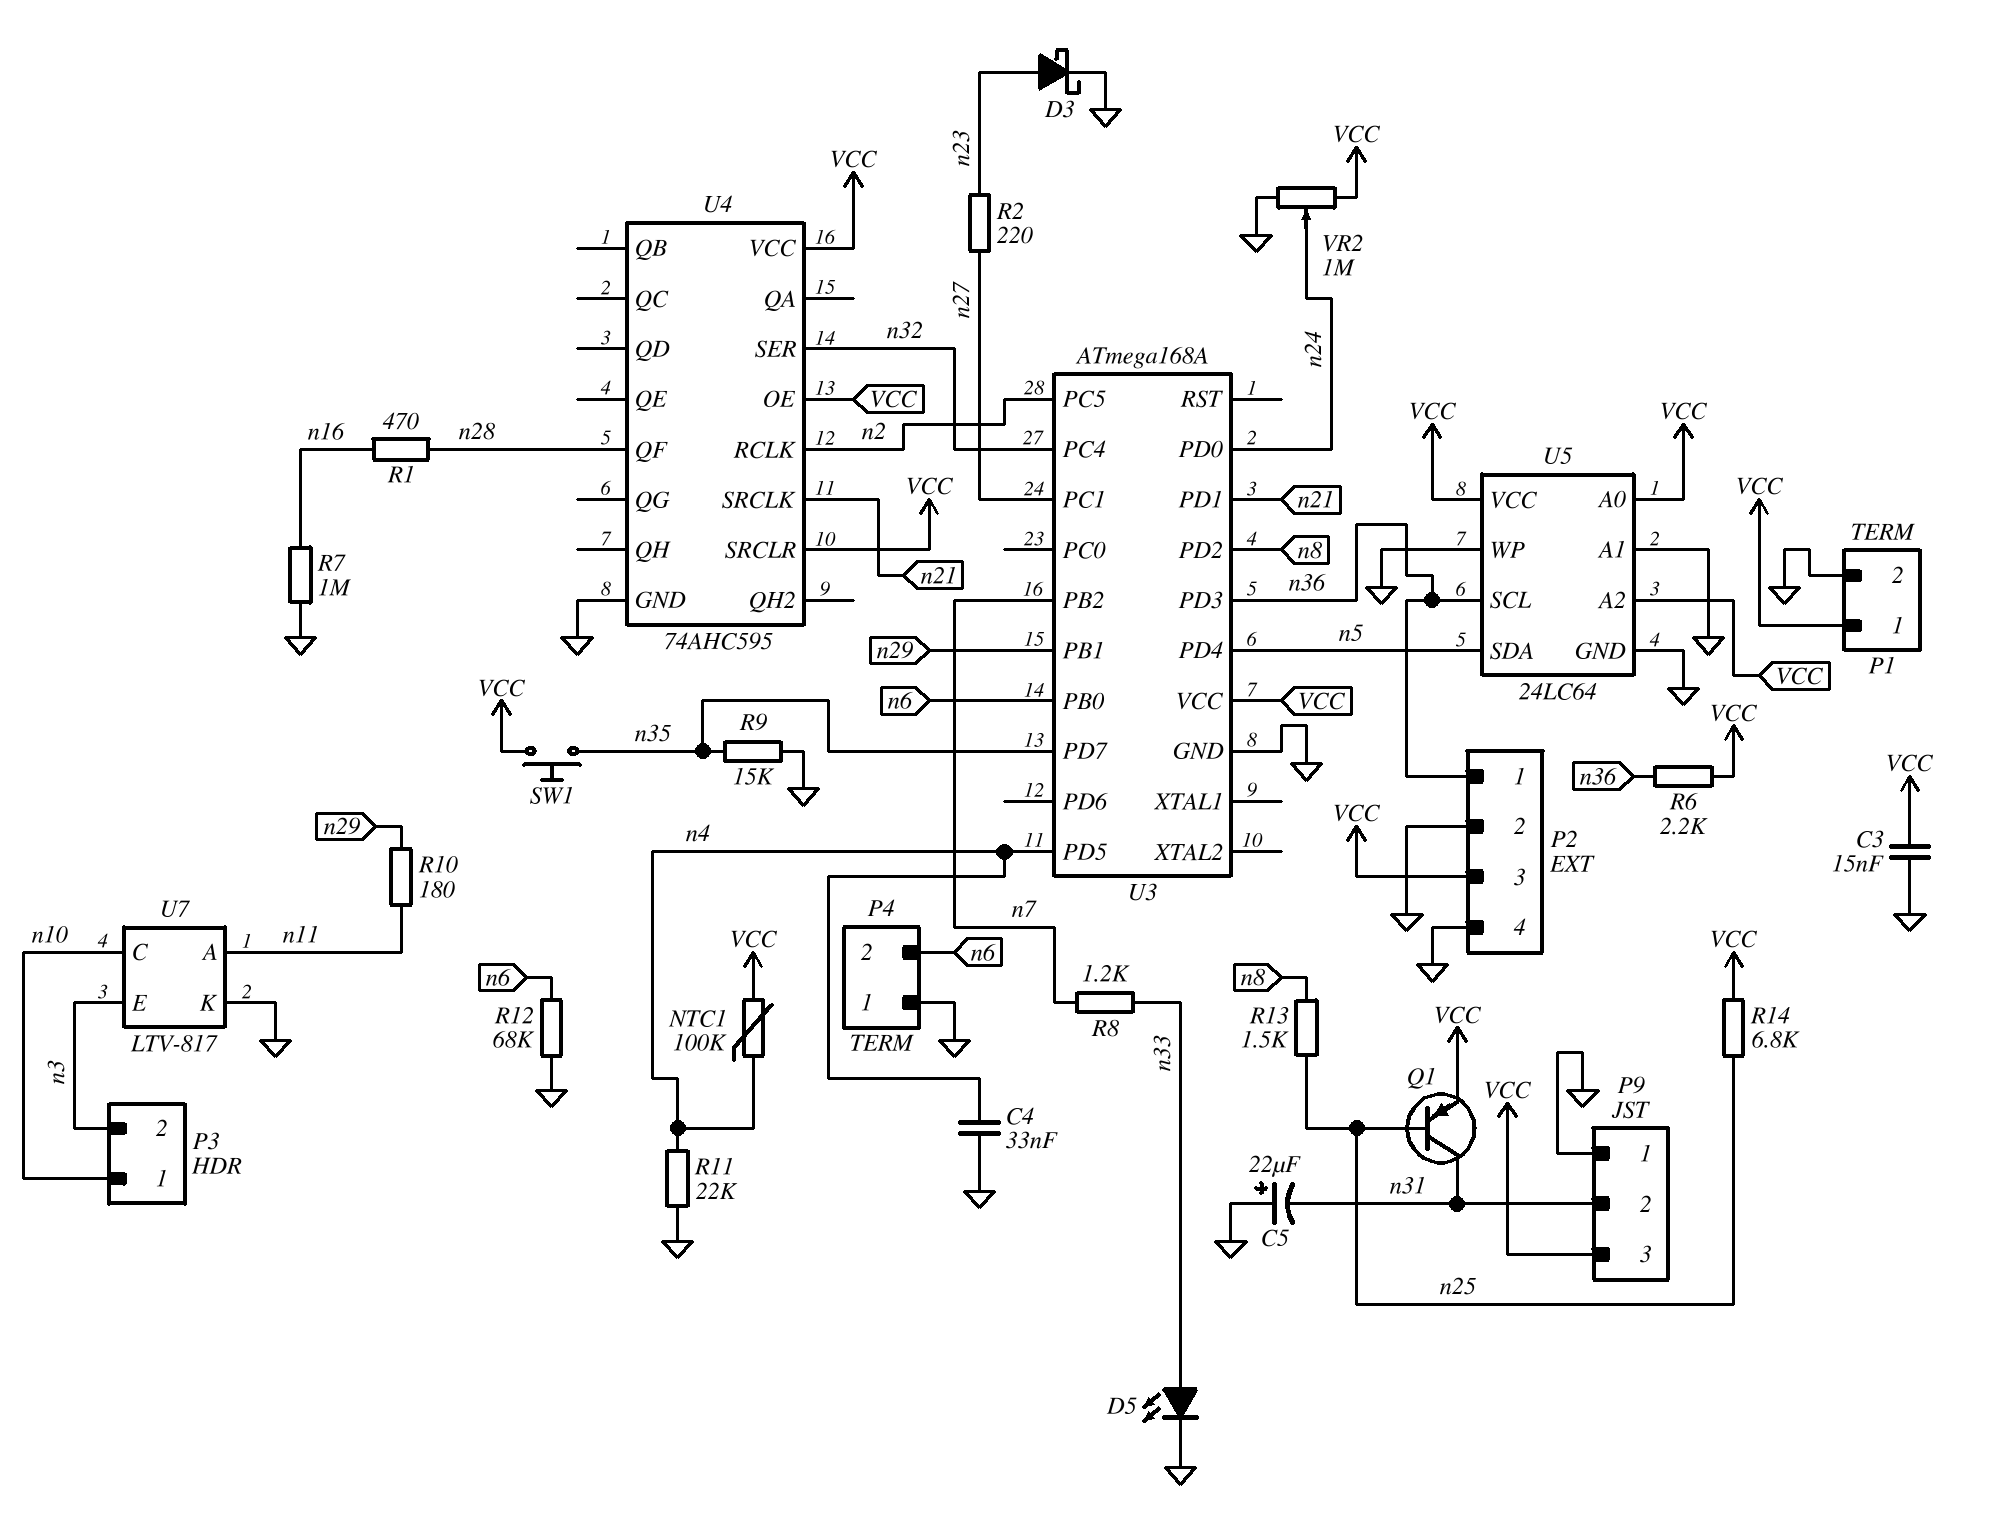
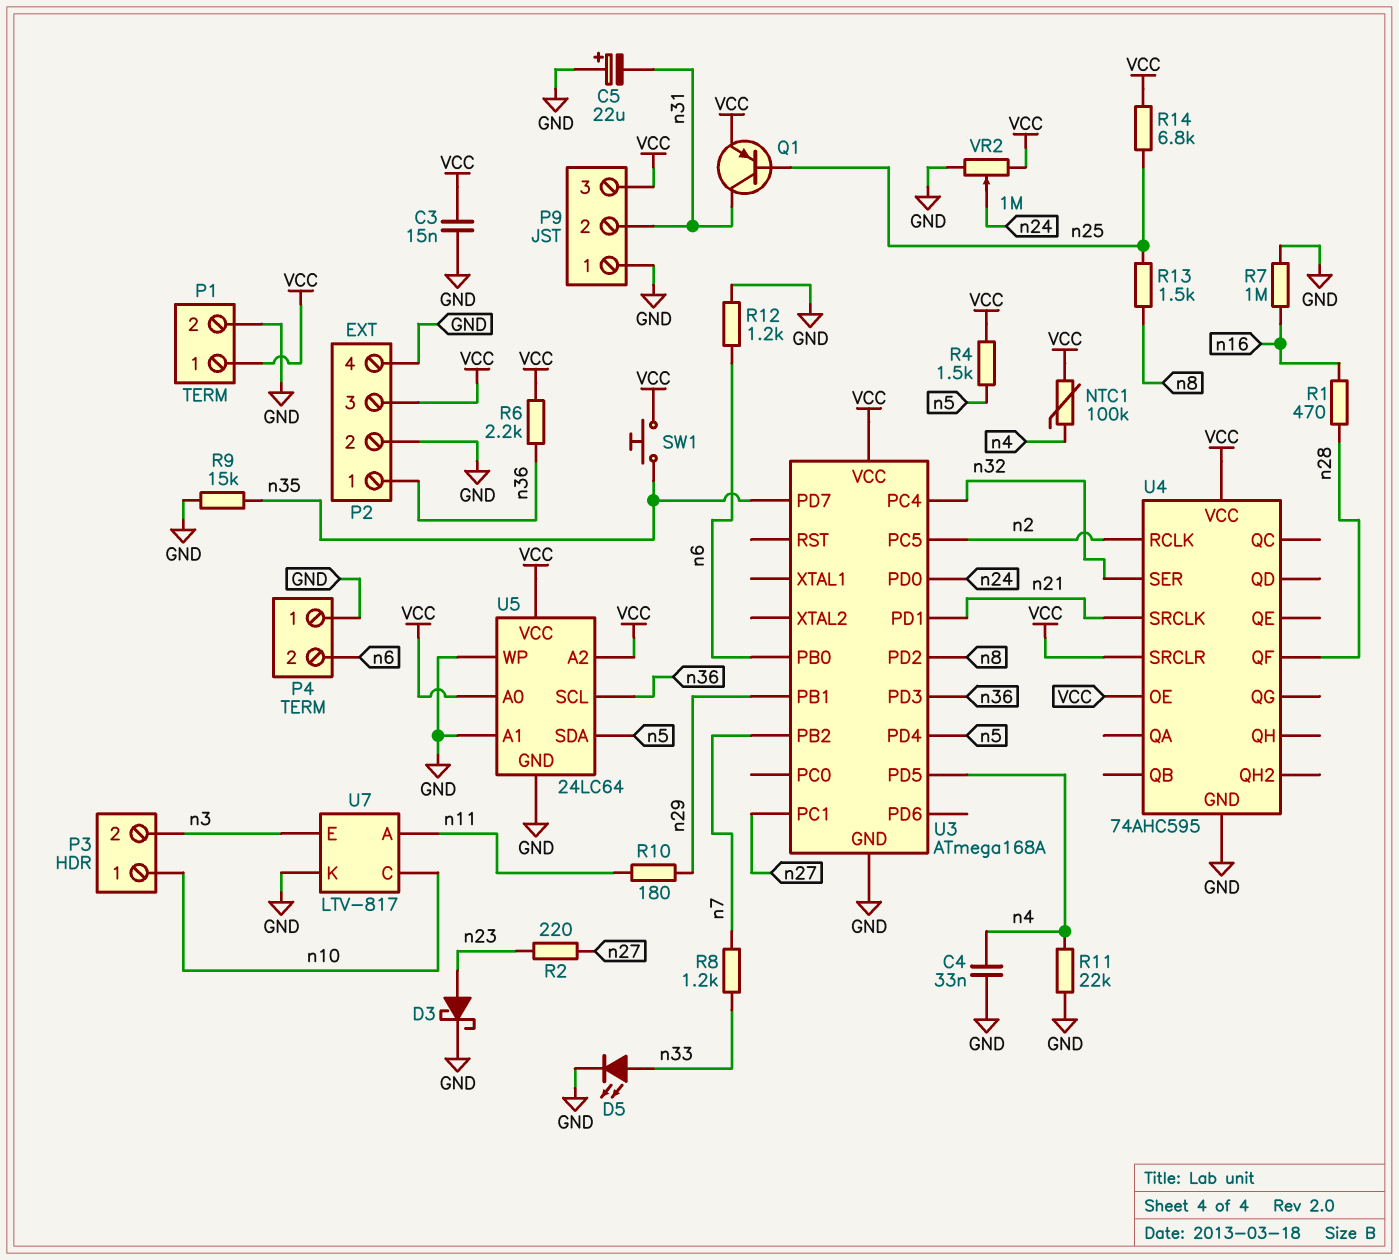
R4: none -> 1.5k (VCC, n5)
R12: 68k (GND, n6) -> 1.2k (GND, n6)

